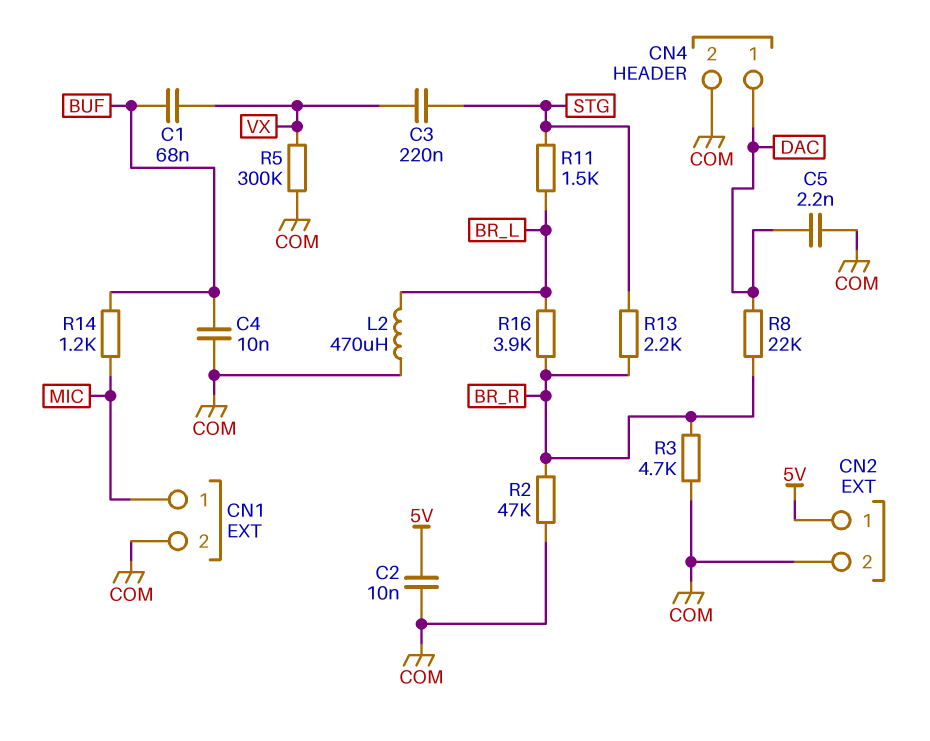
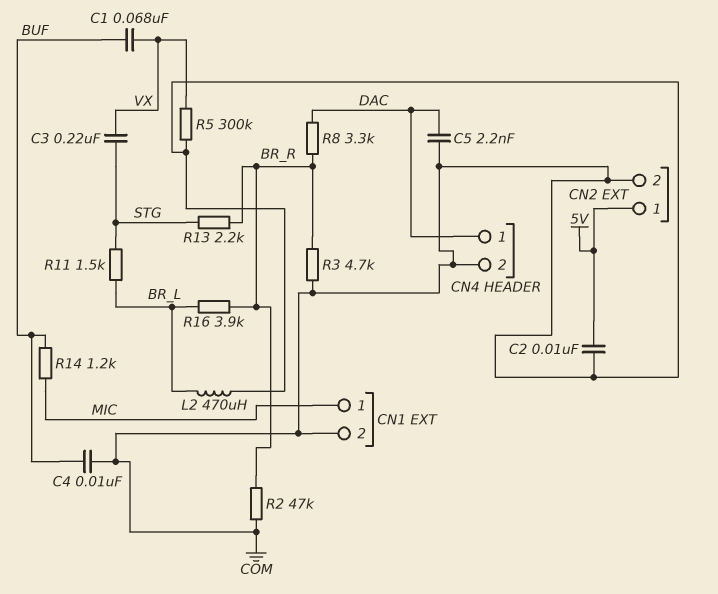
R8: 22k (BR_R, DAC) -> 3.3k (BR_R, DAC)

